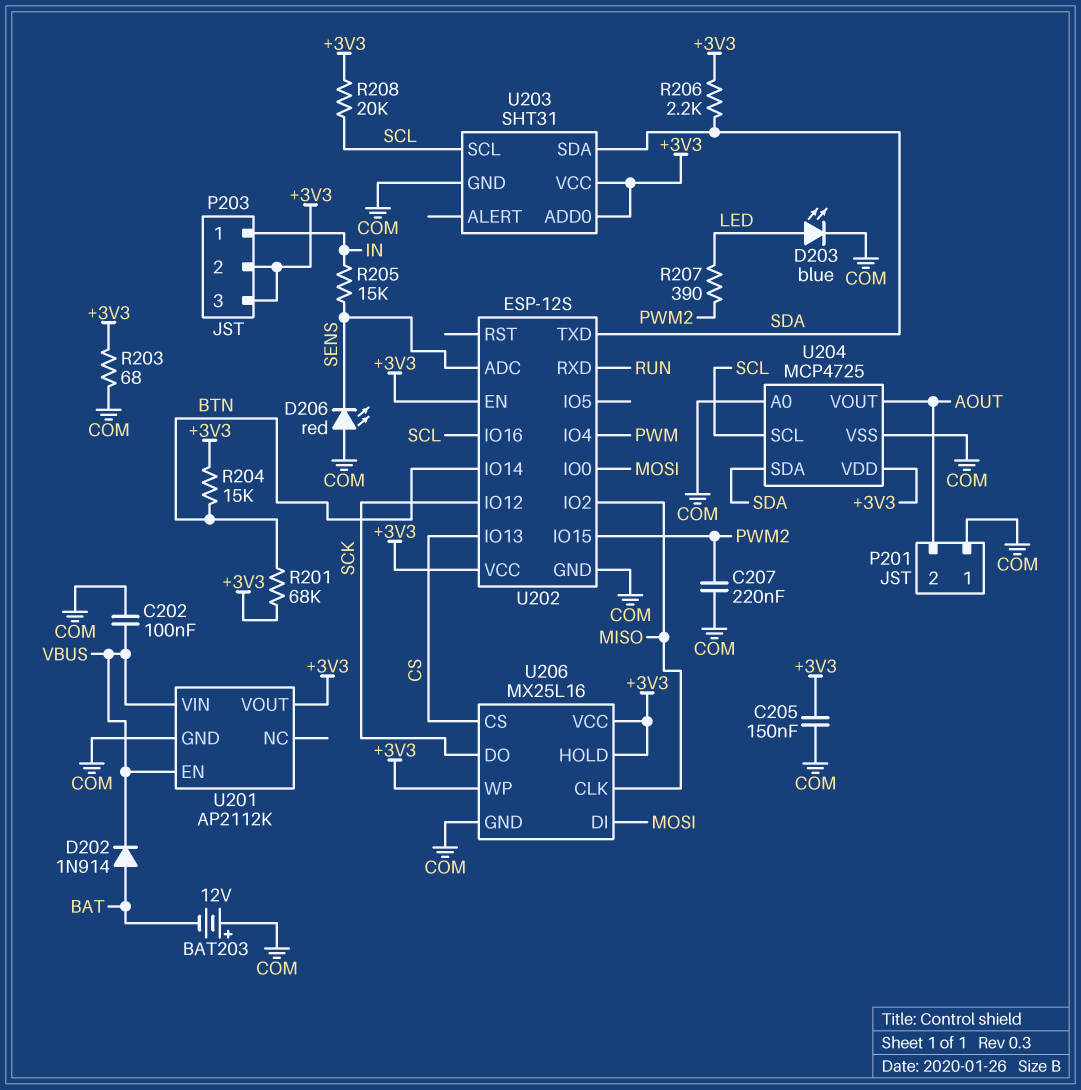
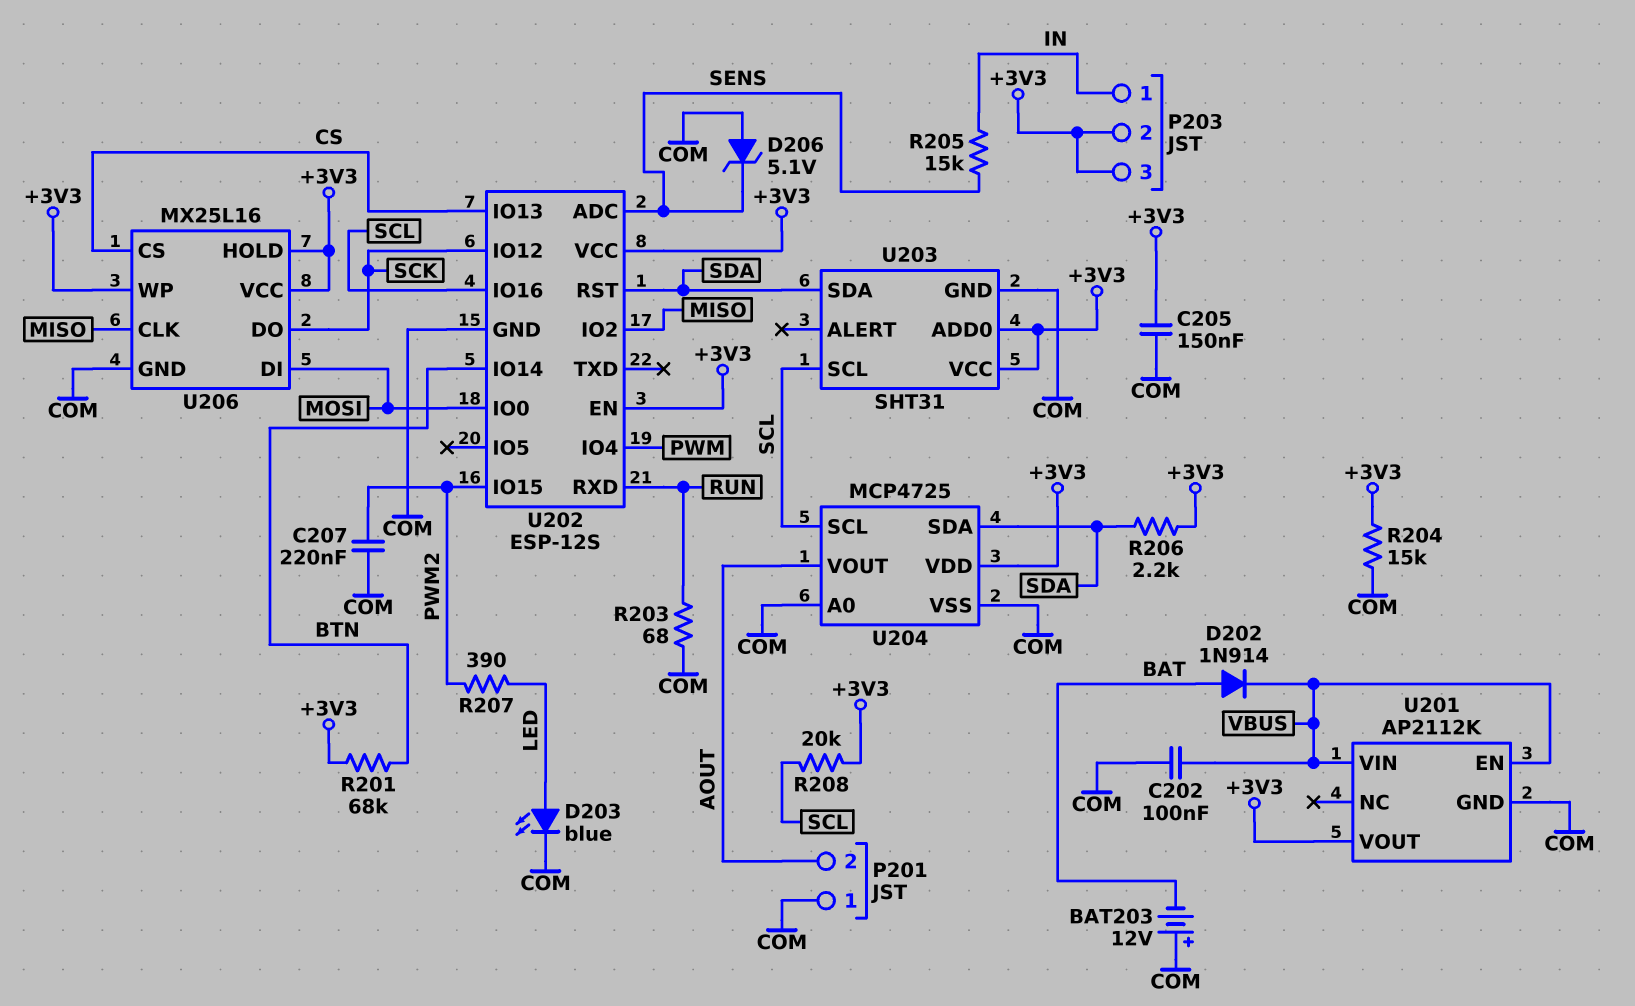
D206: LED red (A COM, K SENS) -> zener 5.1V (A COM, K SENS)
R203: 68 (+3V3, COM) -> 68 (COM, RUN)
R204: 15k (+3V3, BTN) -> 15k (+3V3, COM)
U202 pin RST: none -> SDA
U202 pin TXD: SDA -> none

